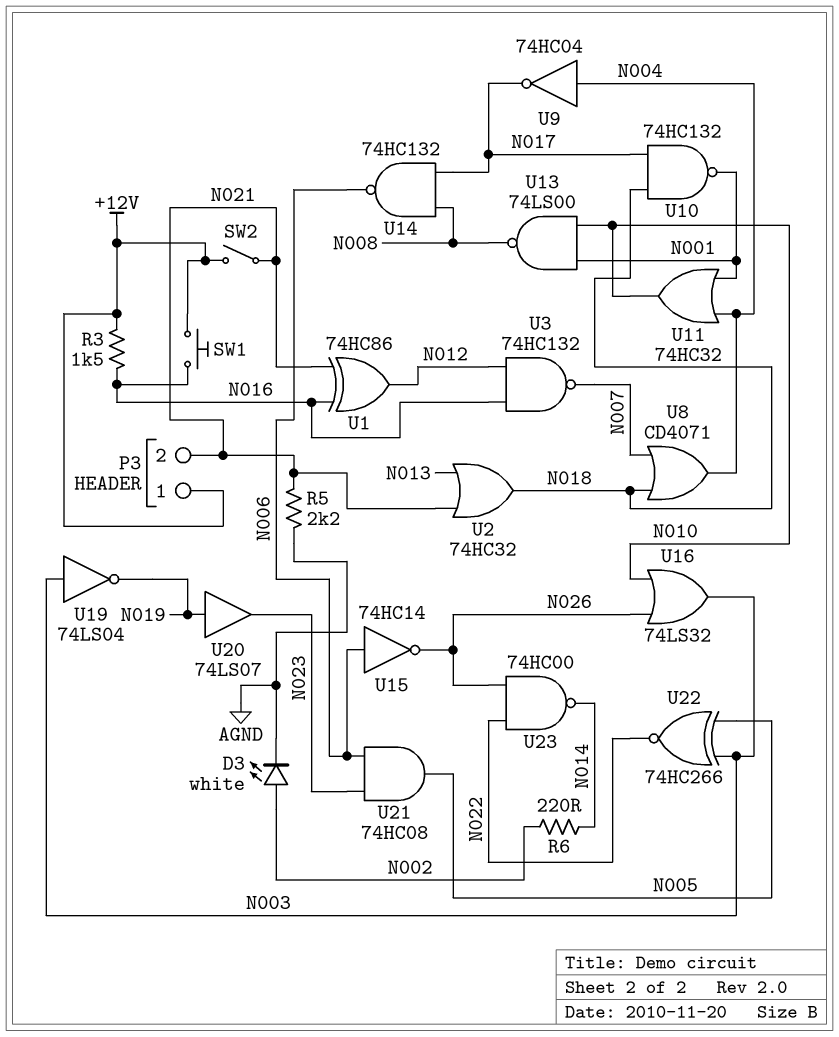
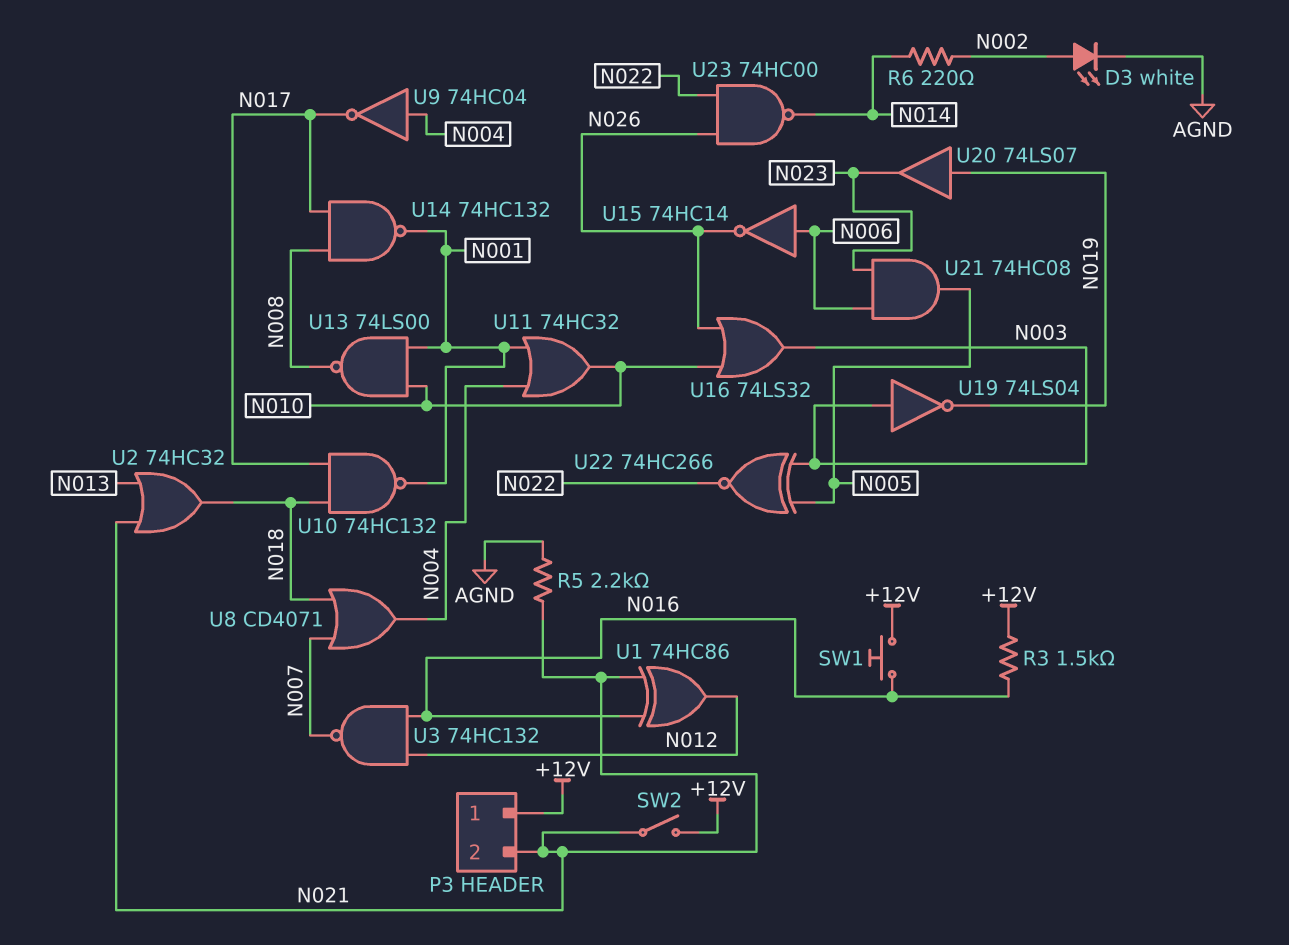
U14: NAND 74HC132 (in N008, in N017, out N006) -> NAND 74HC132 (in N008, in N017, out N001)

